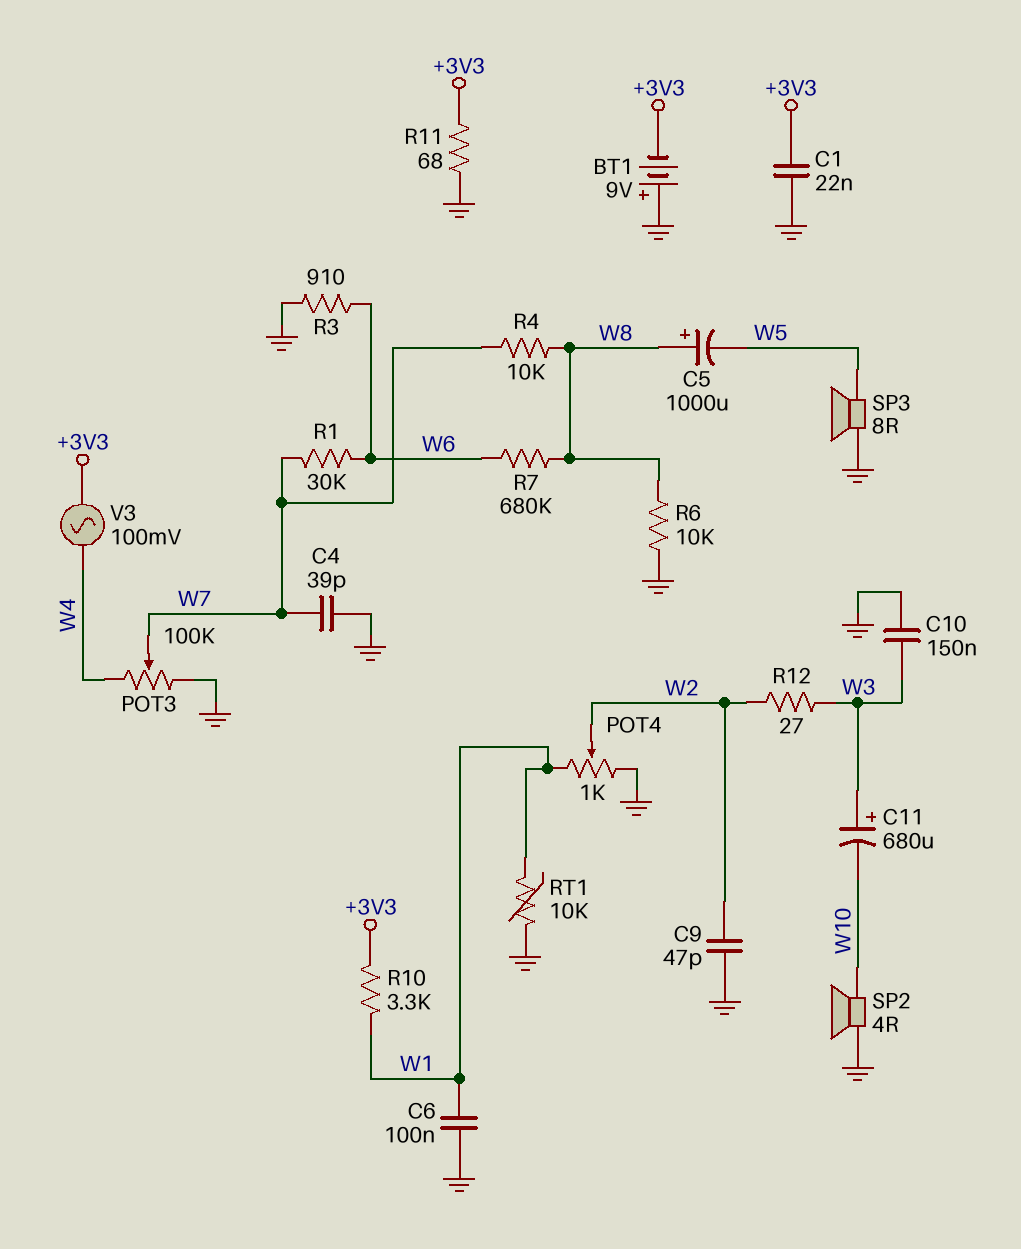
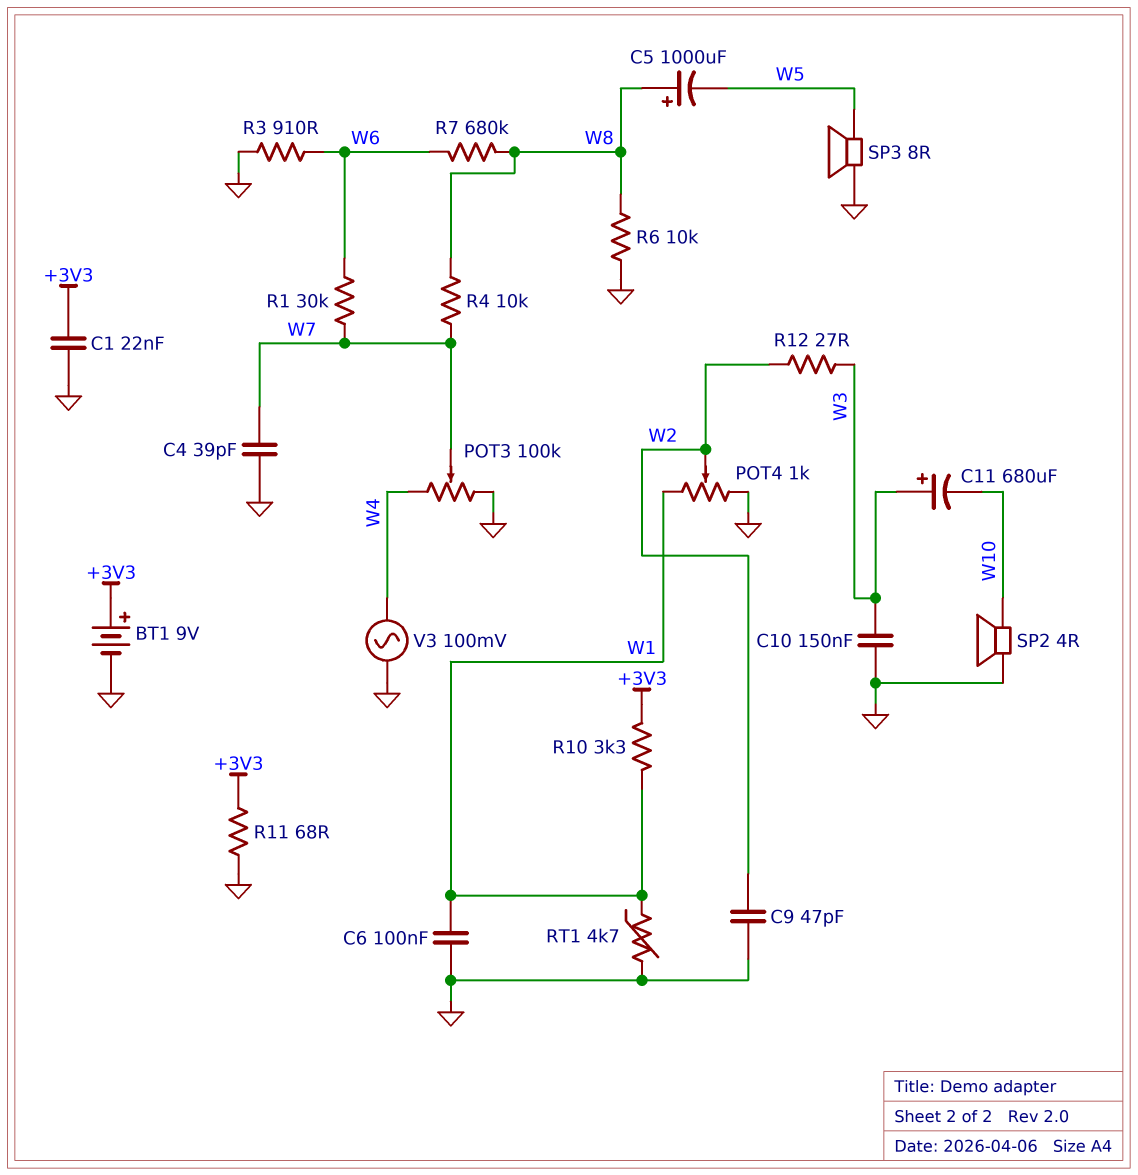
BT1: 9V (plus GND, minus +3V3) -> 9V (plus +3V3, minus GND)
RT1: 10k (GND, W1) -> 4.7k (GND, W1)
V3: AC 100mV (+3V3, W4) -> AC 100mV (GND, W4)

